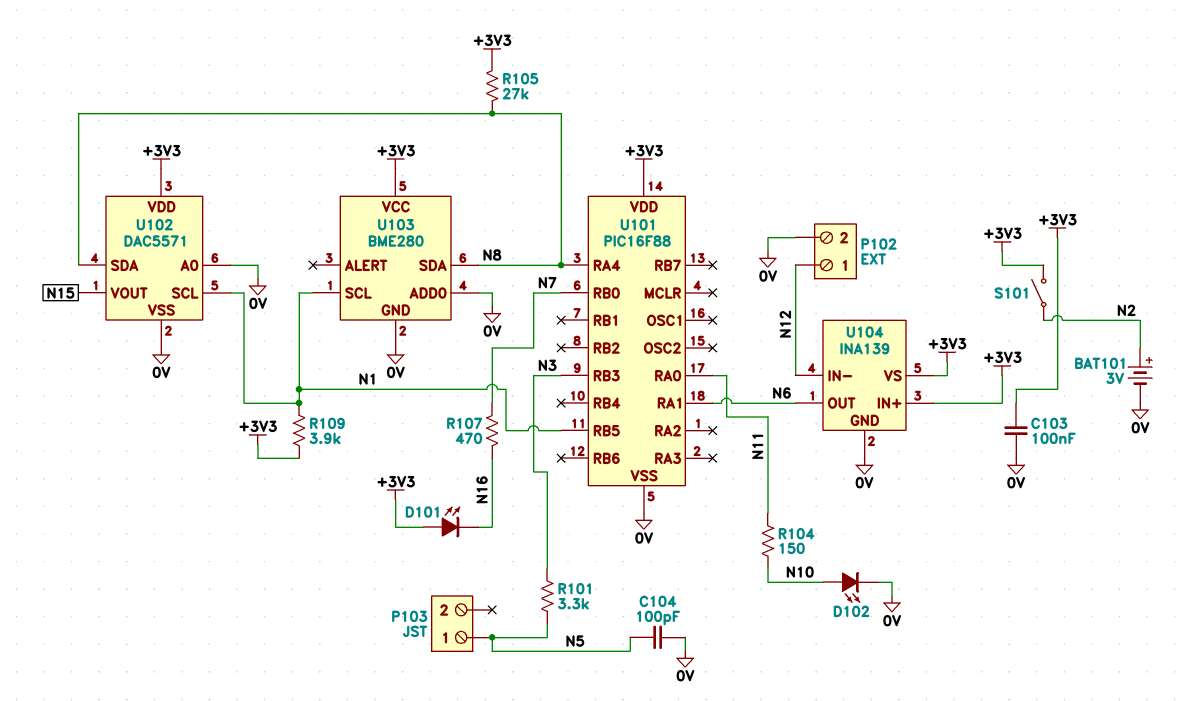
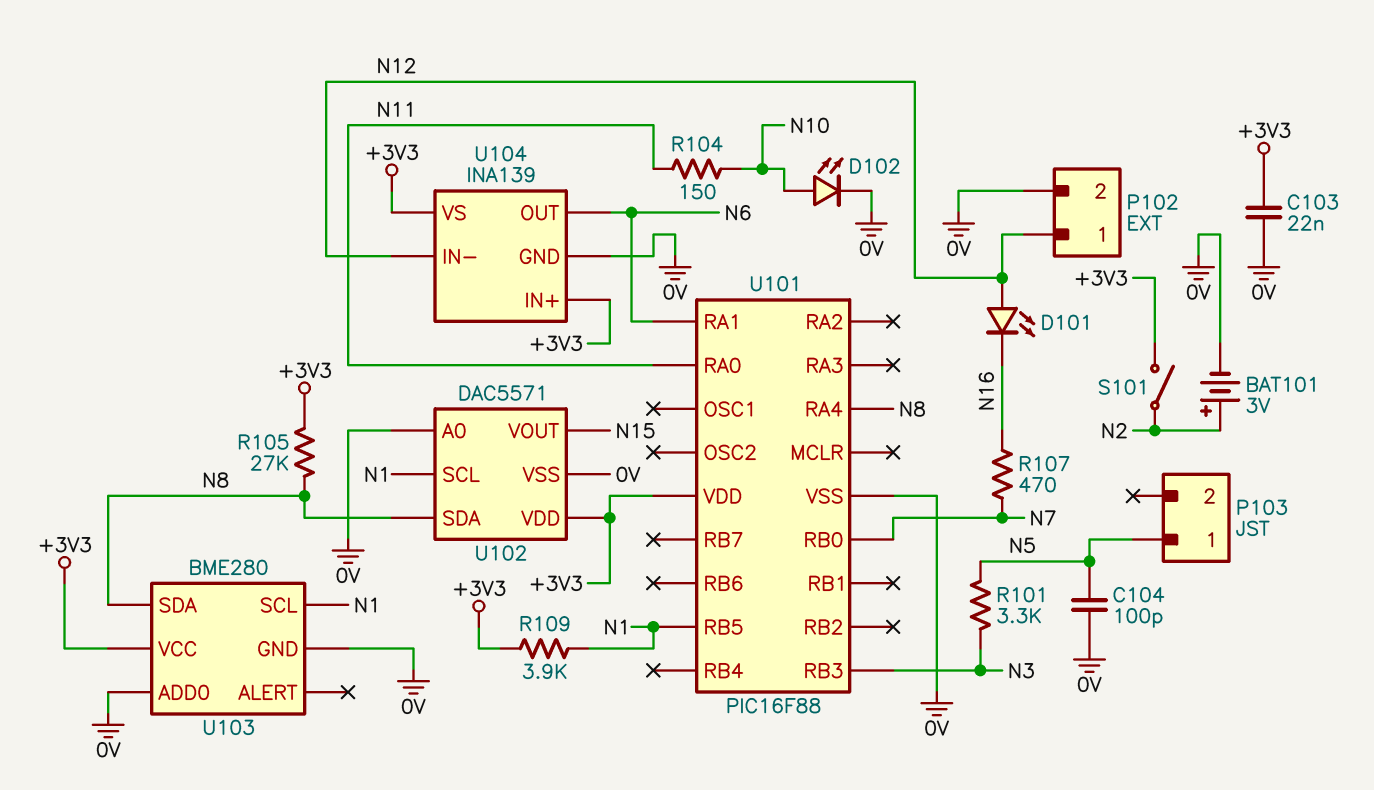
C103: 100nF (+3V3, 0V) -> 22nF (+3V3, 0V)
D101: LED (A +3V3, K N16) -> LED (A N12, K N16)

